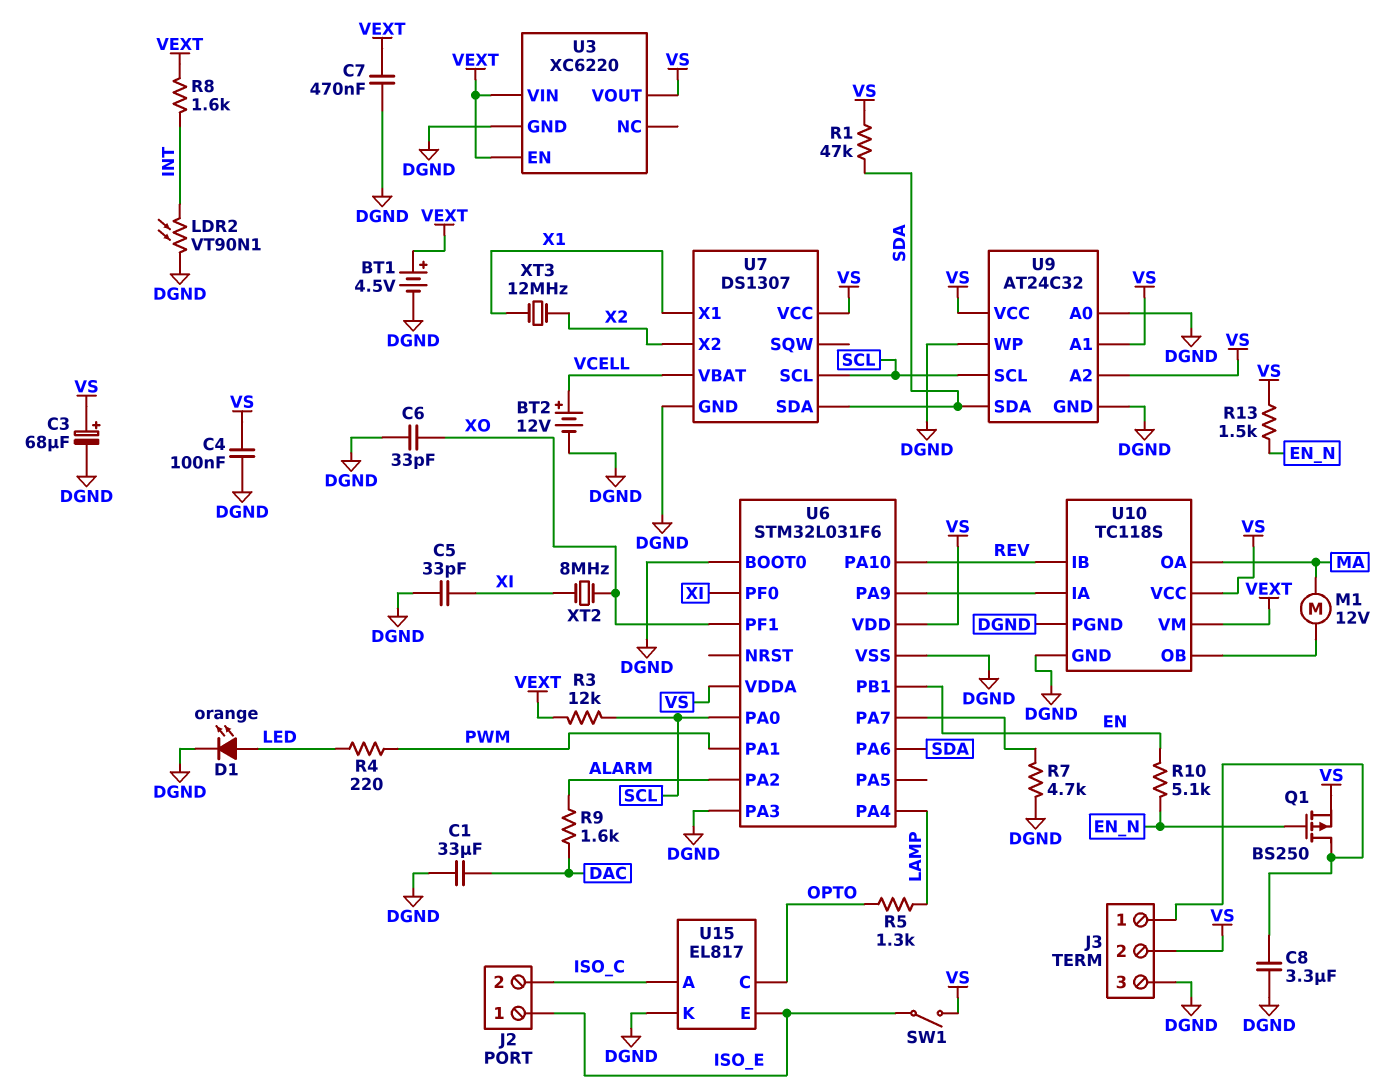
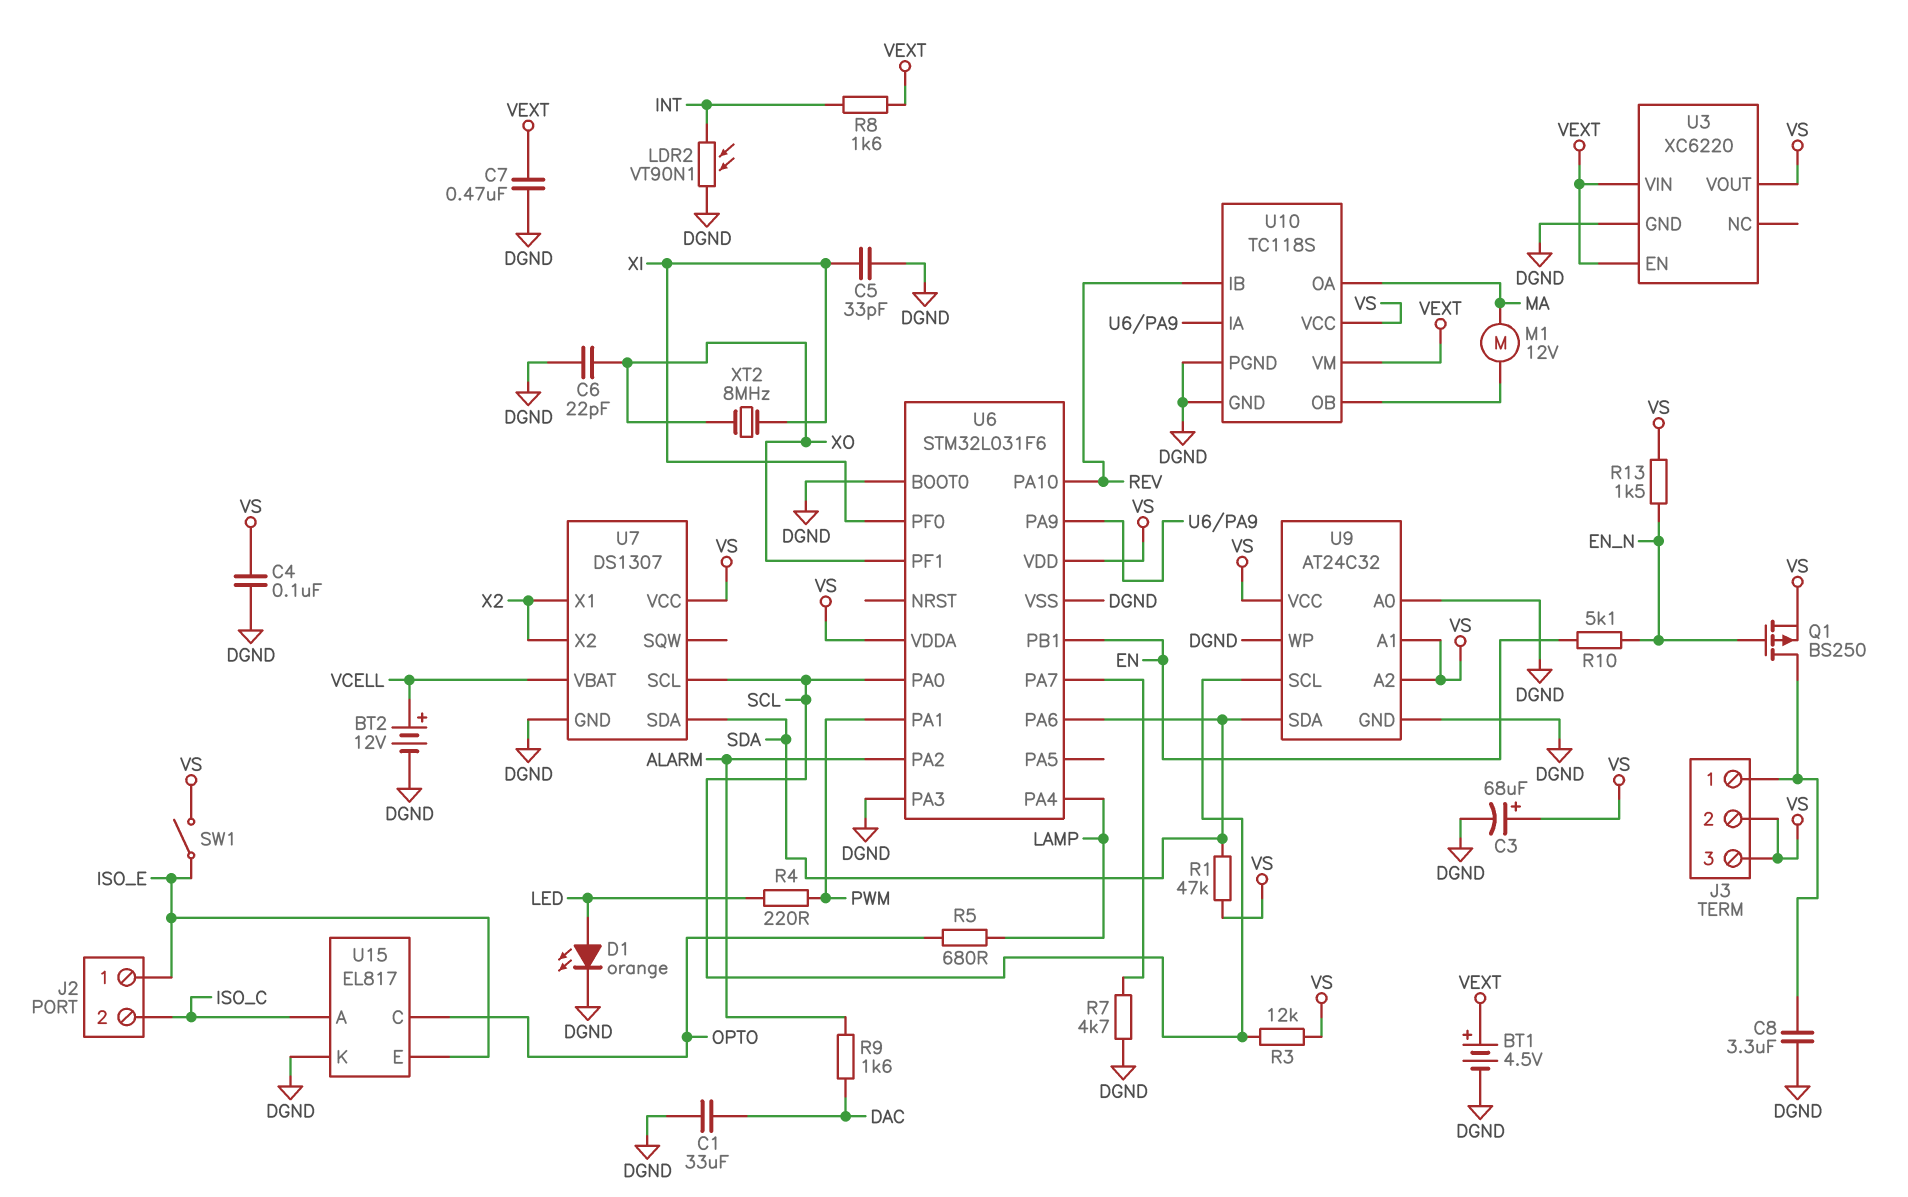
C6: 33pF (DGND, XO) -> 22pF (DGND, XO)
J3 pin 3: DGND -> VS
R3: 12k (SCL, VEXT) -> 12k (SCL, VS)
R5: 1.3k (LAMP, OPTO) -> 680 (LAMP, OPTO)
U7 pin X1: X1 -> X2
XT3: 12MHz (X1, X2) -> none

